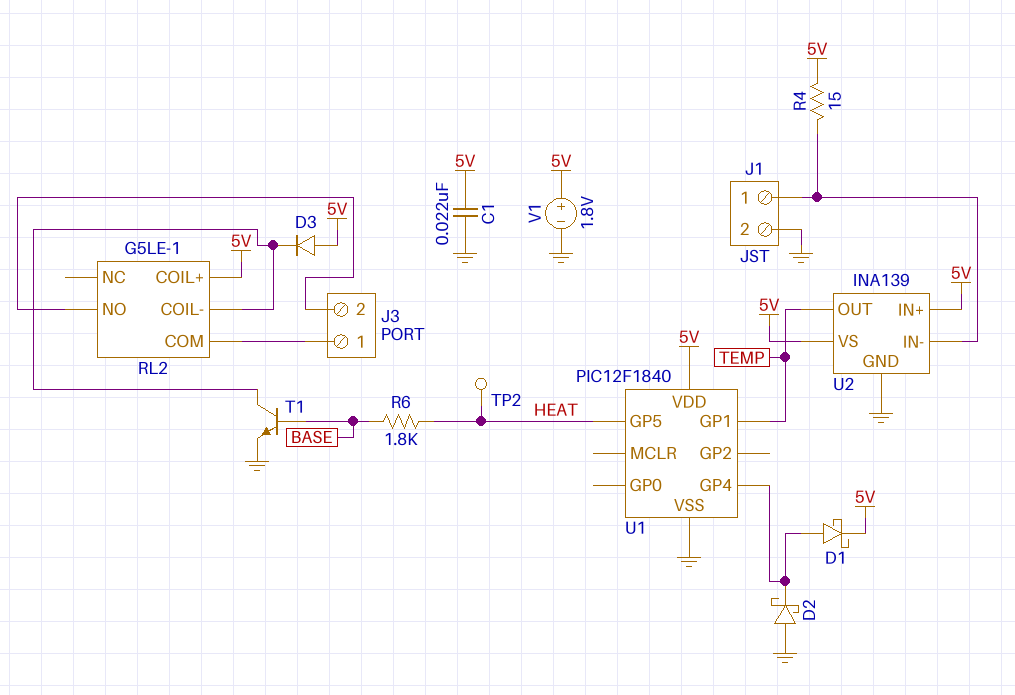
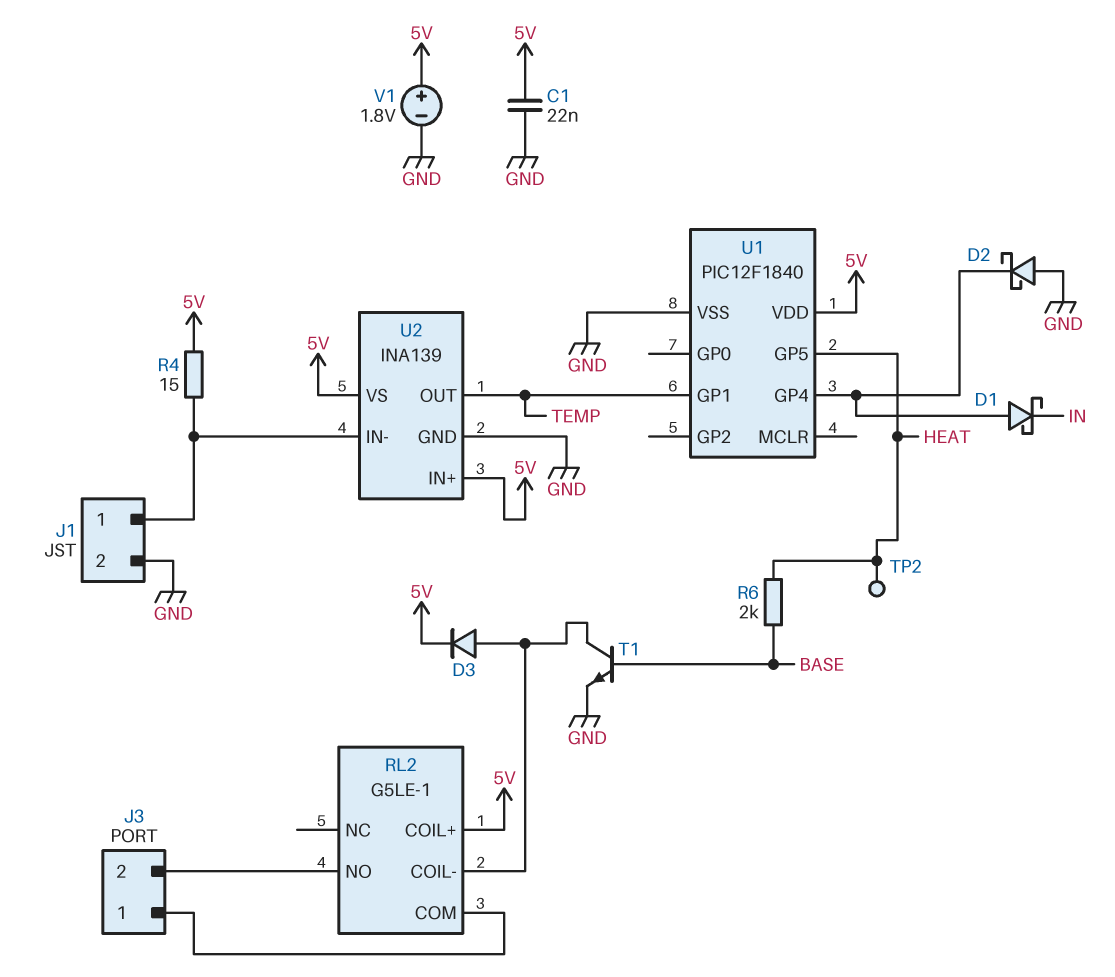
D1: schottky (A U1/GP4, K 5V) -> schottky (A U1/GP4, K IN)
D3: diode (A 5V, K RL2/COIL-) -> diode (A RL2/COIL-, K 5V)
R6: 1.8k (BASE, HEAT) -> 2k (BASE, HEAT)

